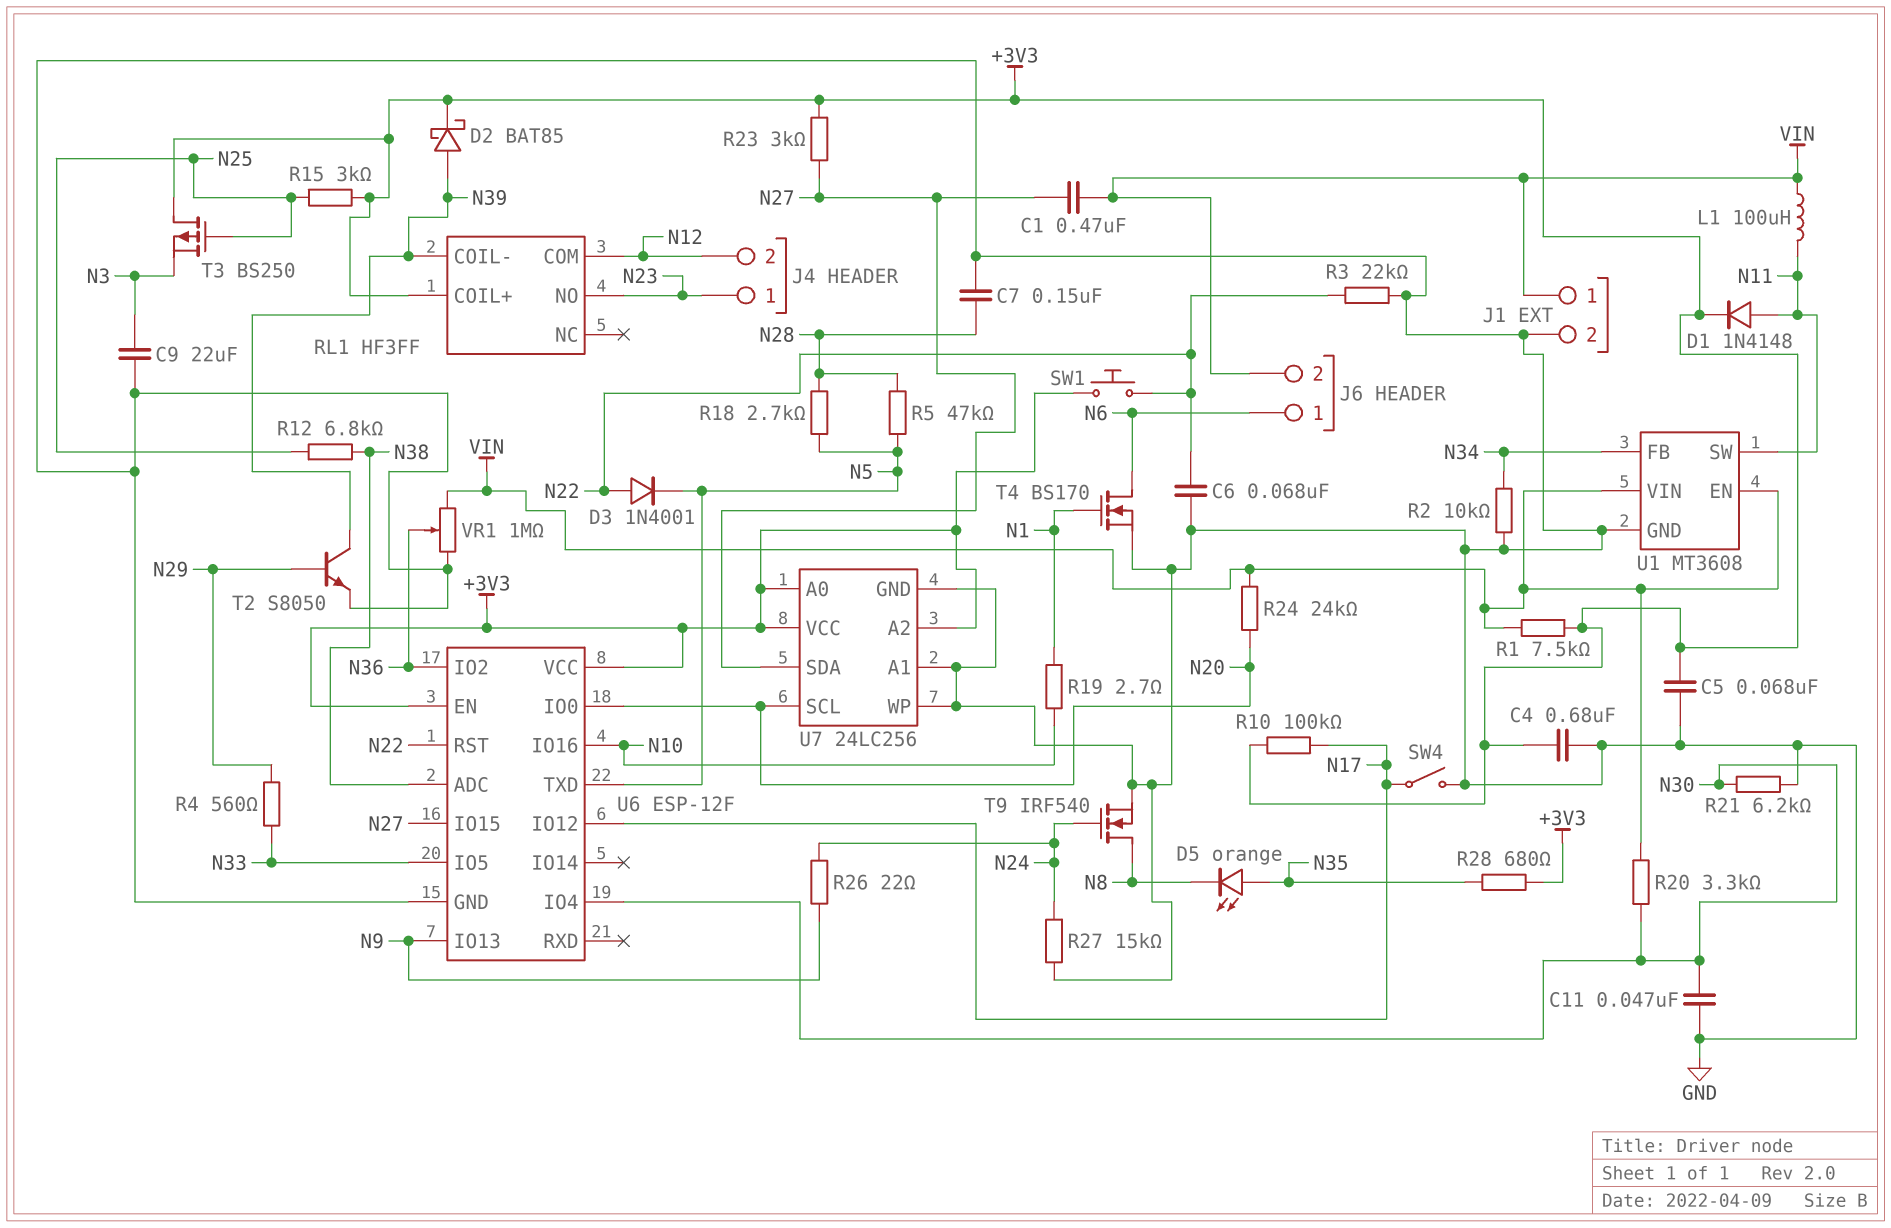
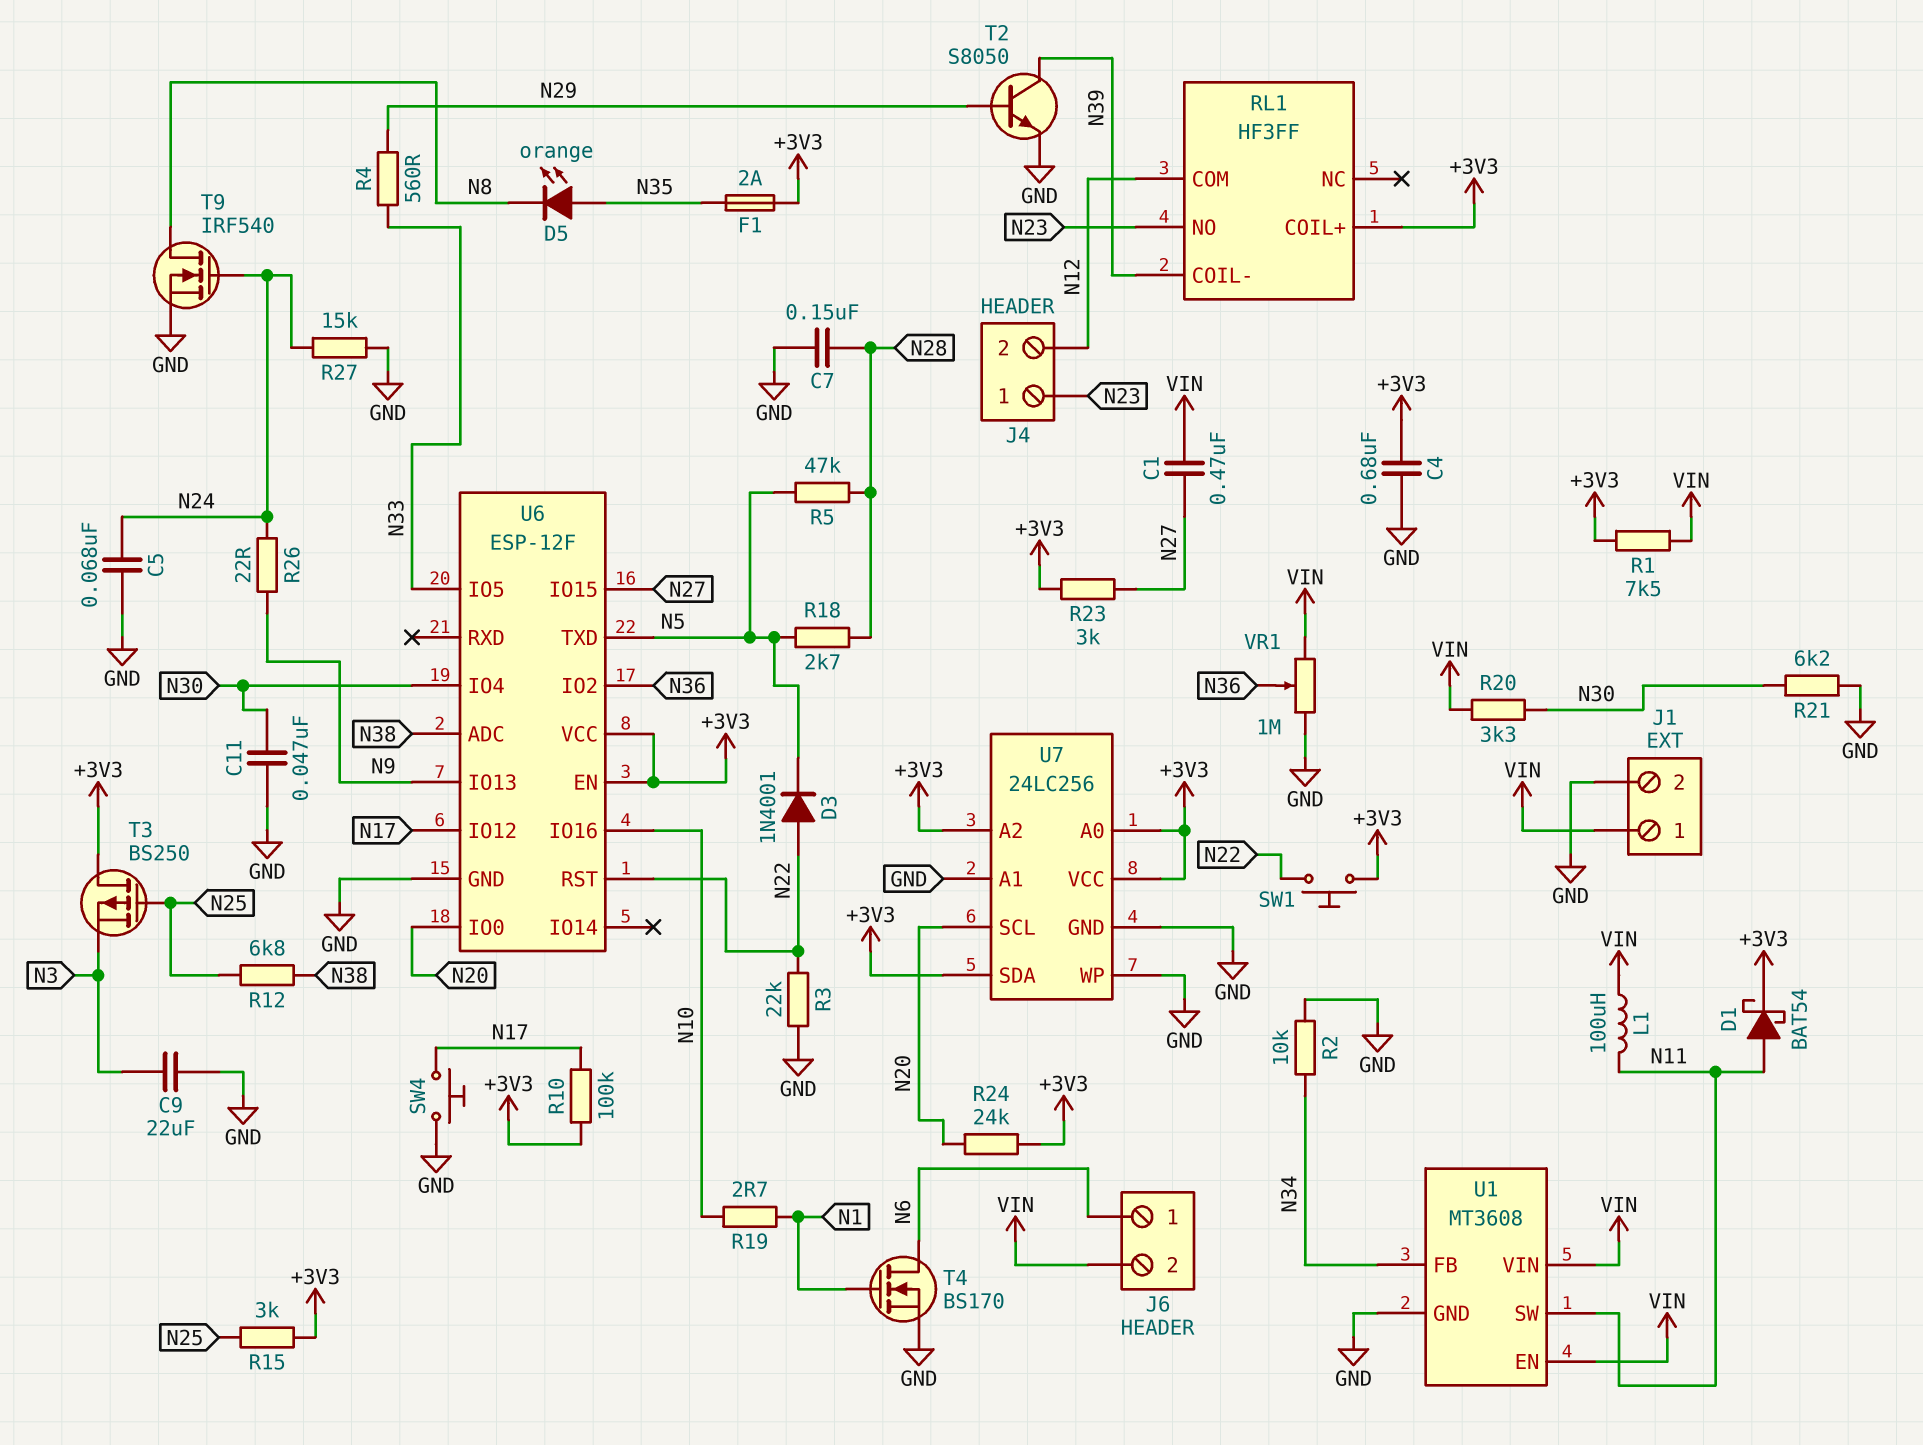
C5: 68nF (+3V3, GND) -> 68nF (GND, N24)
C6: 68nF (GND, N22) -> none
D1: diode 1N4148 (A N11, K +3V3) -> schottky BAT54 (A N11, K +3V3)
D2: schottky BAT85 (A N39, K +3V3) -> none
F1: none -> 2A (+3V3, N35)
R24: 24k (N20, VIN) -> 24k (+3V3, N20)
R28: 680 (+3V3, N35) -> none
SW4: switch (GND, N17) -> button (GND, N17)
U7 pin SDA: N27 -> +3V3

